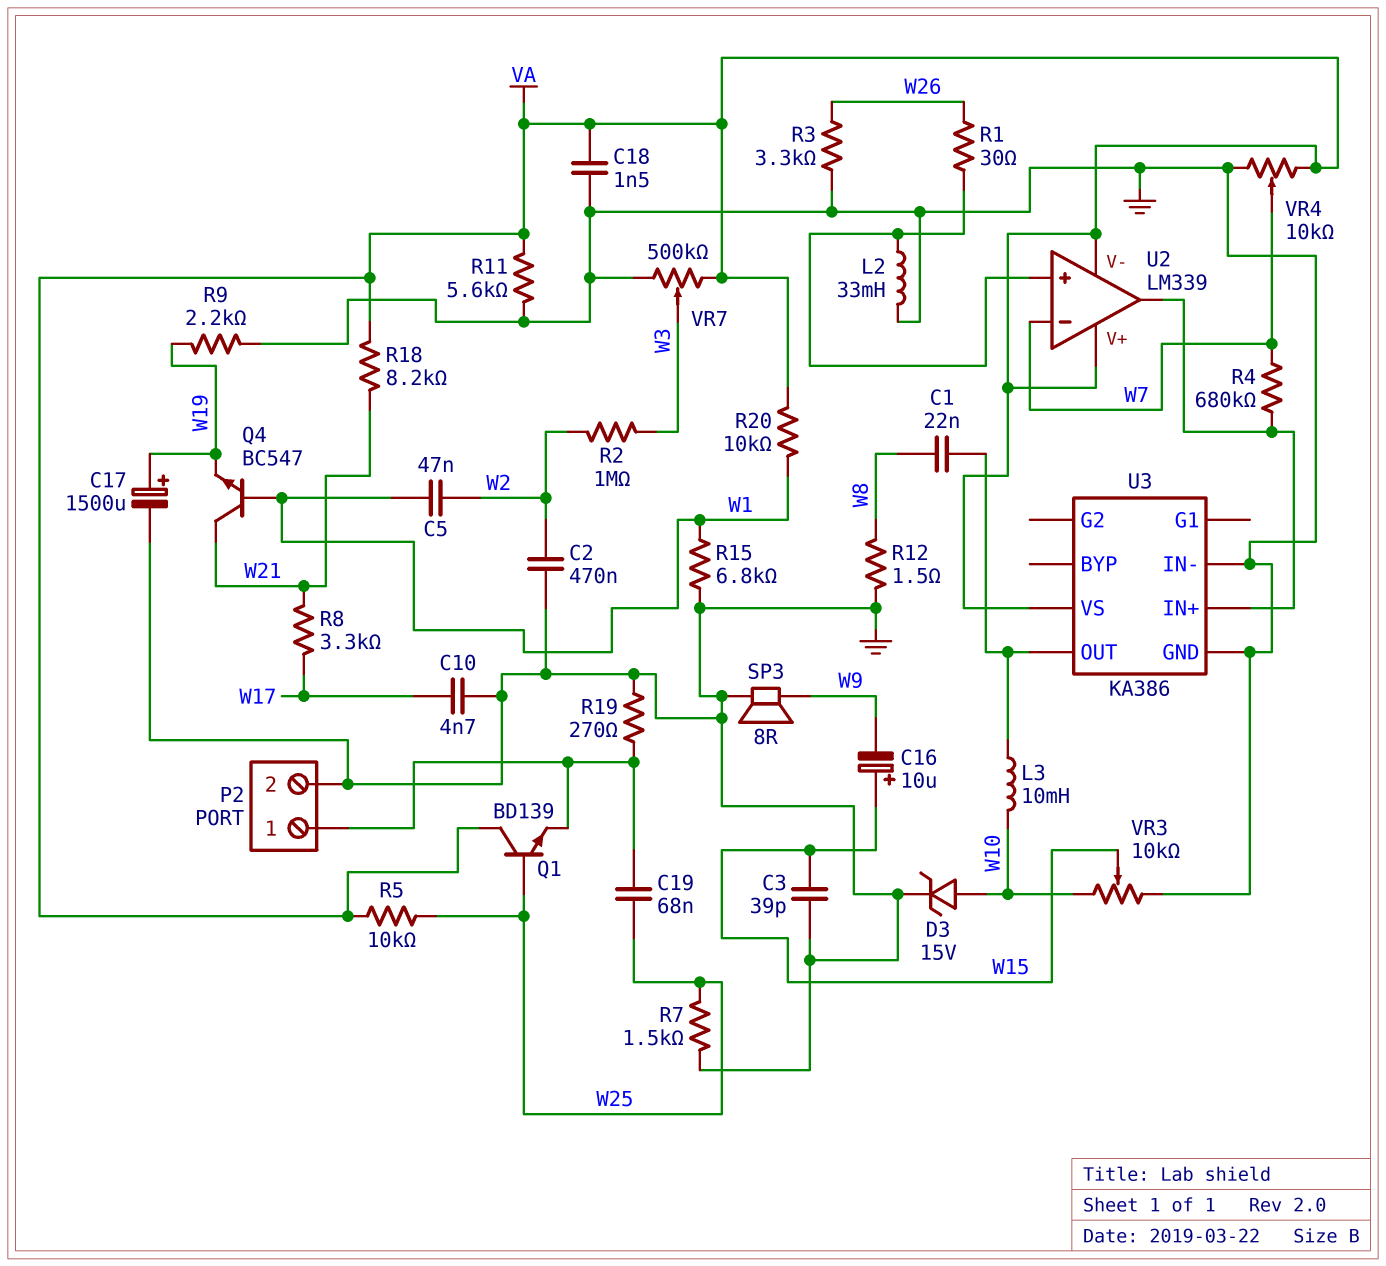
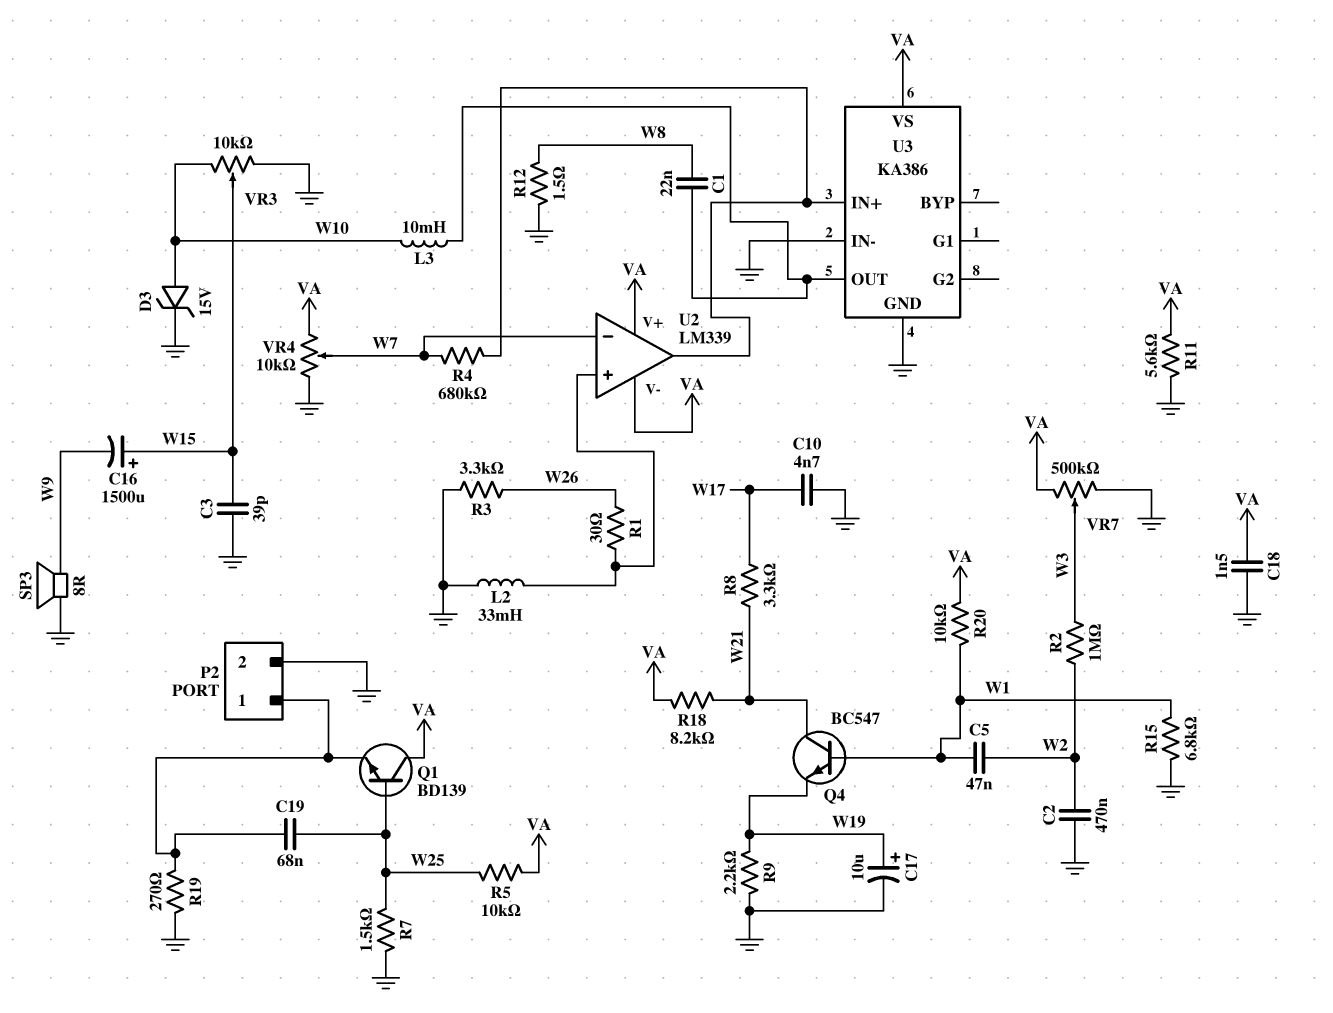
C16: 10uF (plus W15, minus W9) -> 1500uF (plus W15, minus W9)
C17: 1500uF (plus W19, minus GND) -> 10uF (plus W19, minus GND)

